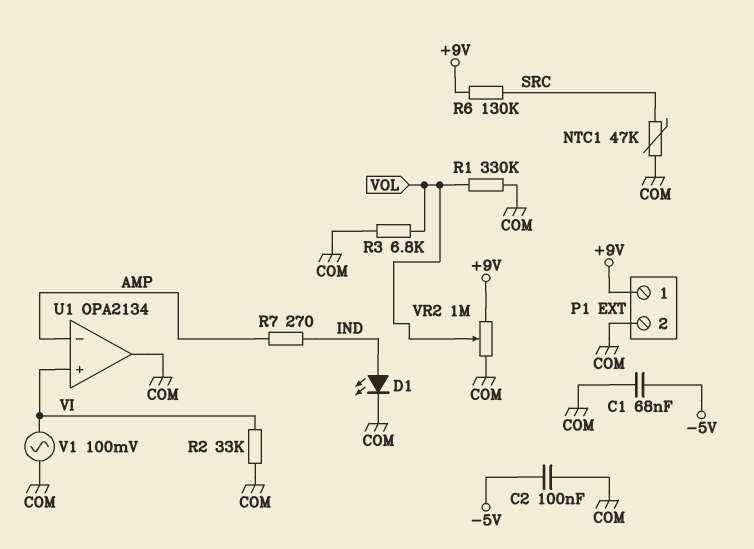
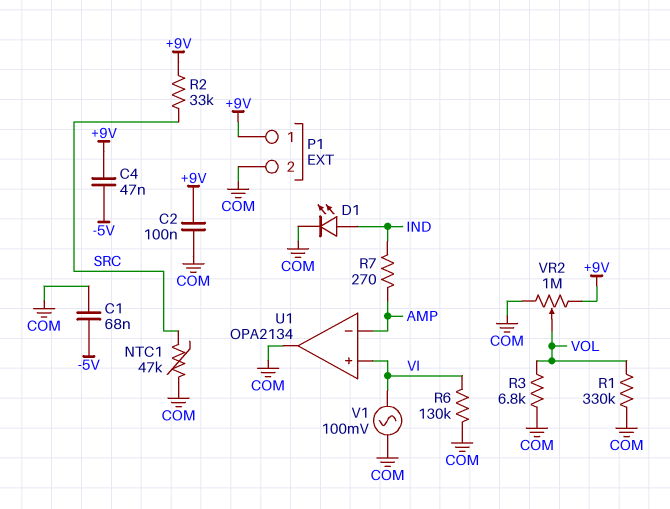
C2: 100nF (-5V, COM) -> 100nF (+9V, COM)
C4: none -> 47nF (+9V, -5V)
R2: 33k (COM, VI) -> 33k (+9V, SRC)
R6: 130k (+9V, SRC) -> 130k (COM, VI)

